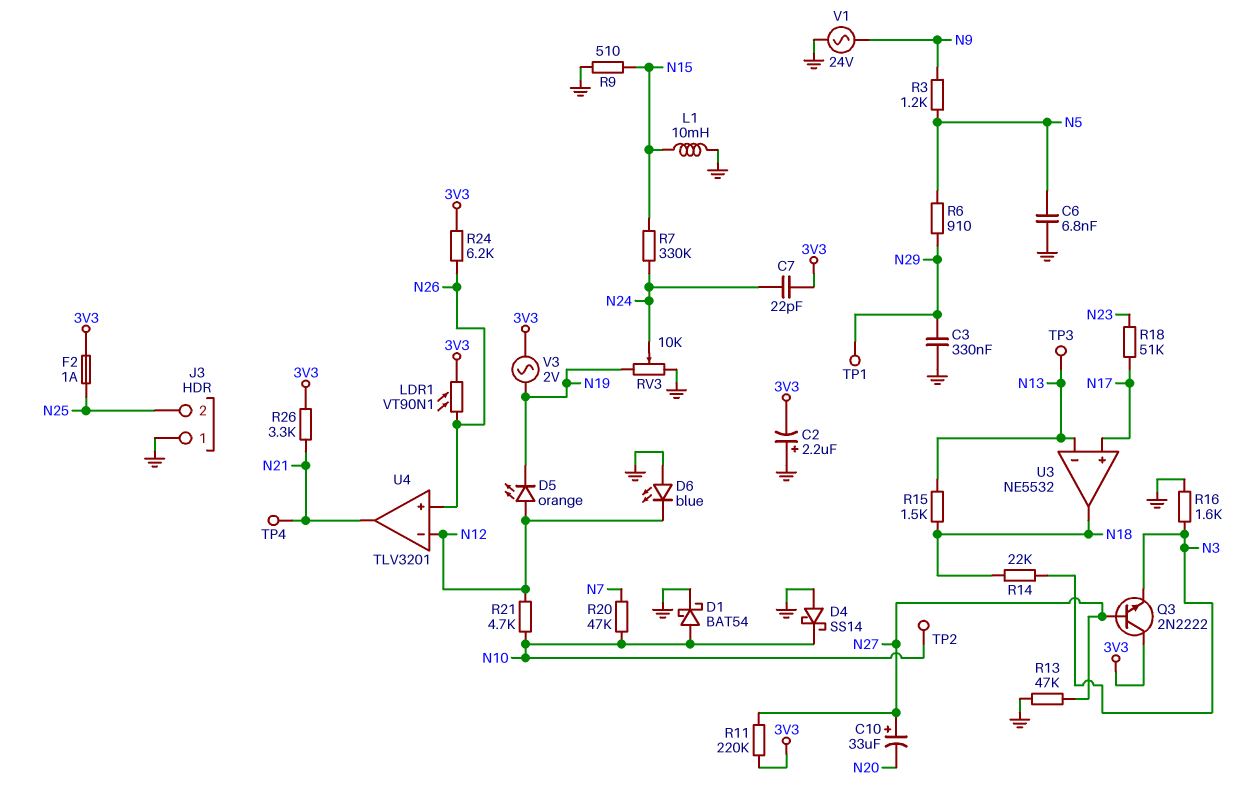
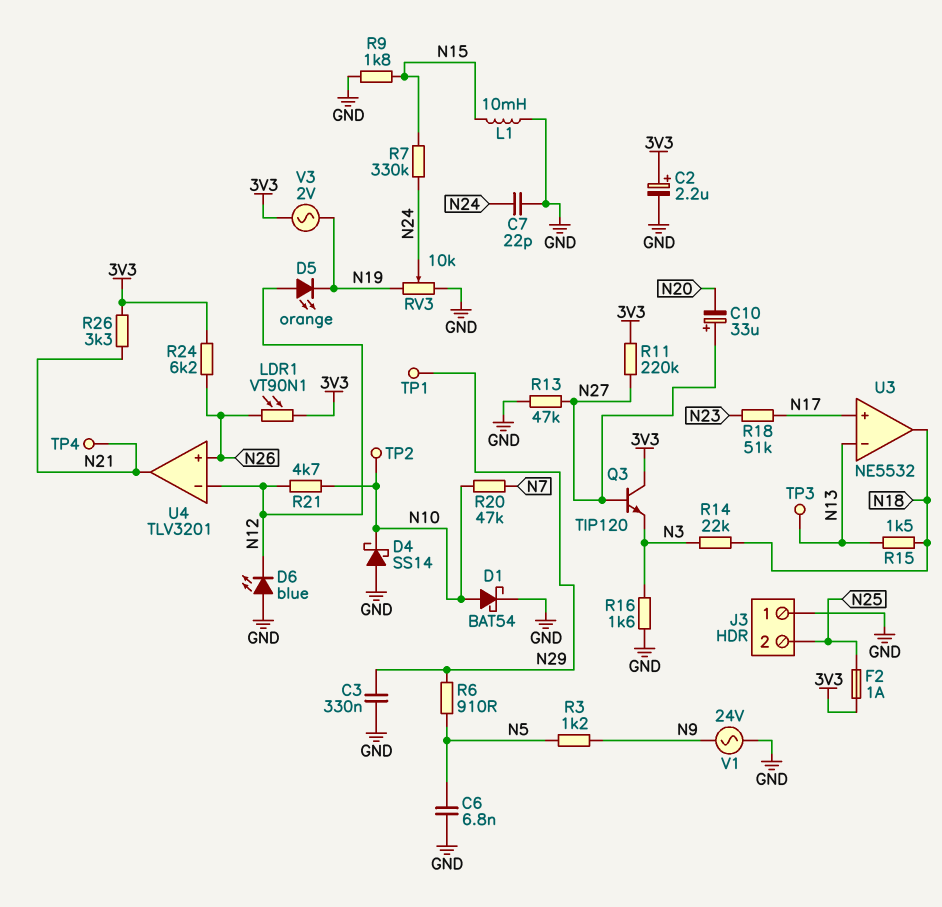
C2: 2.2uF (plus GND, minus 3V3) -> 2.2uF (plus 3V3, minus GND)
C7: 22pF (3V3, N24) -> 22pF (GND, N24)
Q3: NPN 2N2222 (B N27, C 3V3, E N3) -> NPN TIP120 (B N27, C 3V3, E N3)
R9: 510 (GND, N15) -> 1.8k (GND, N15)

